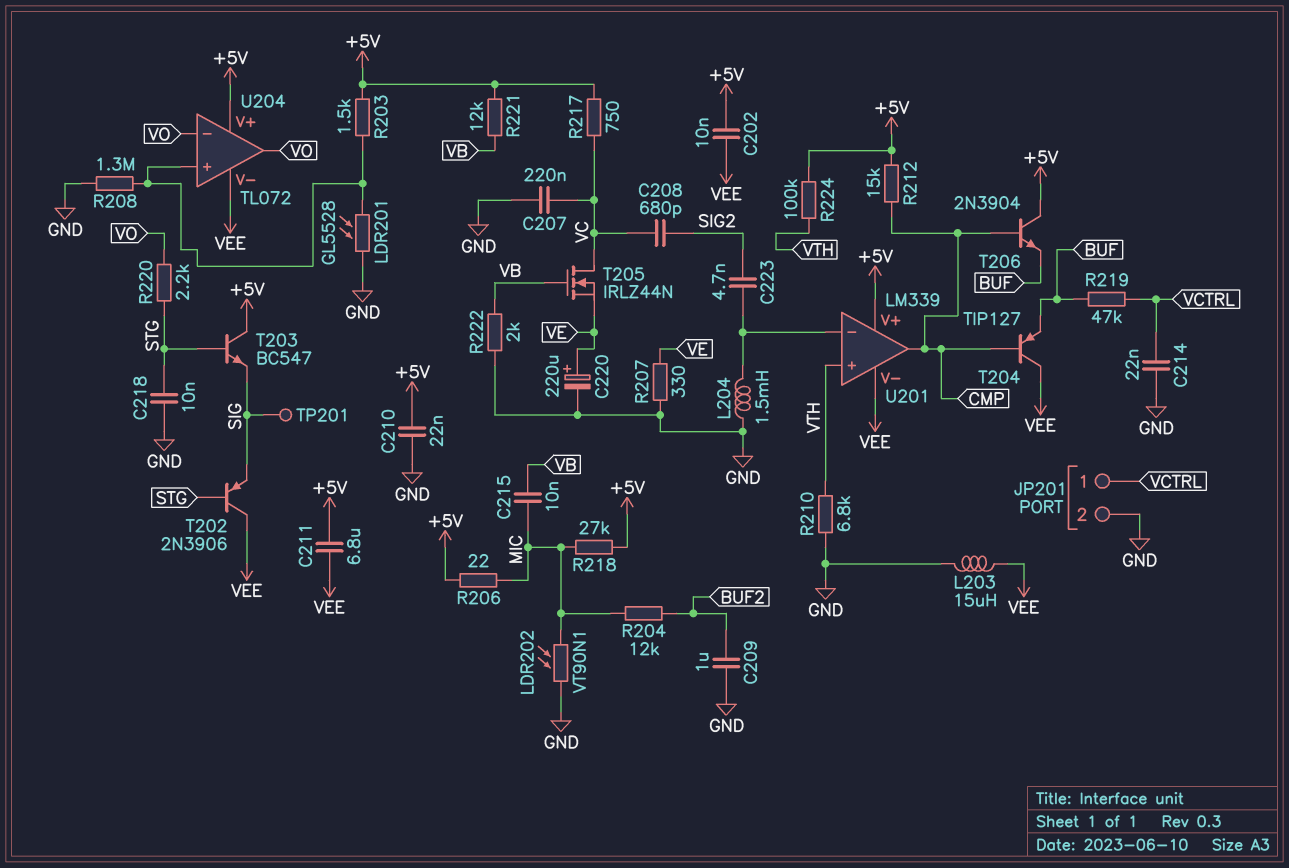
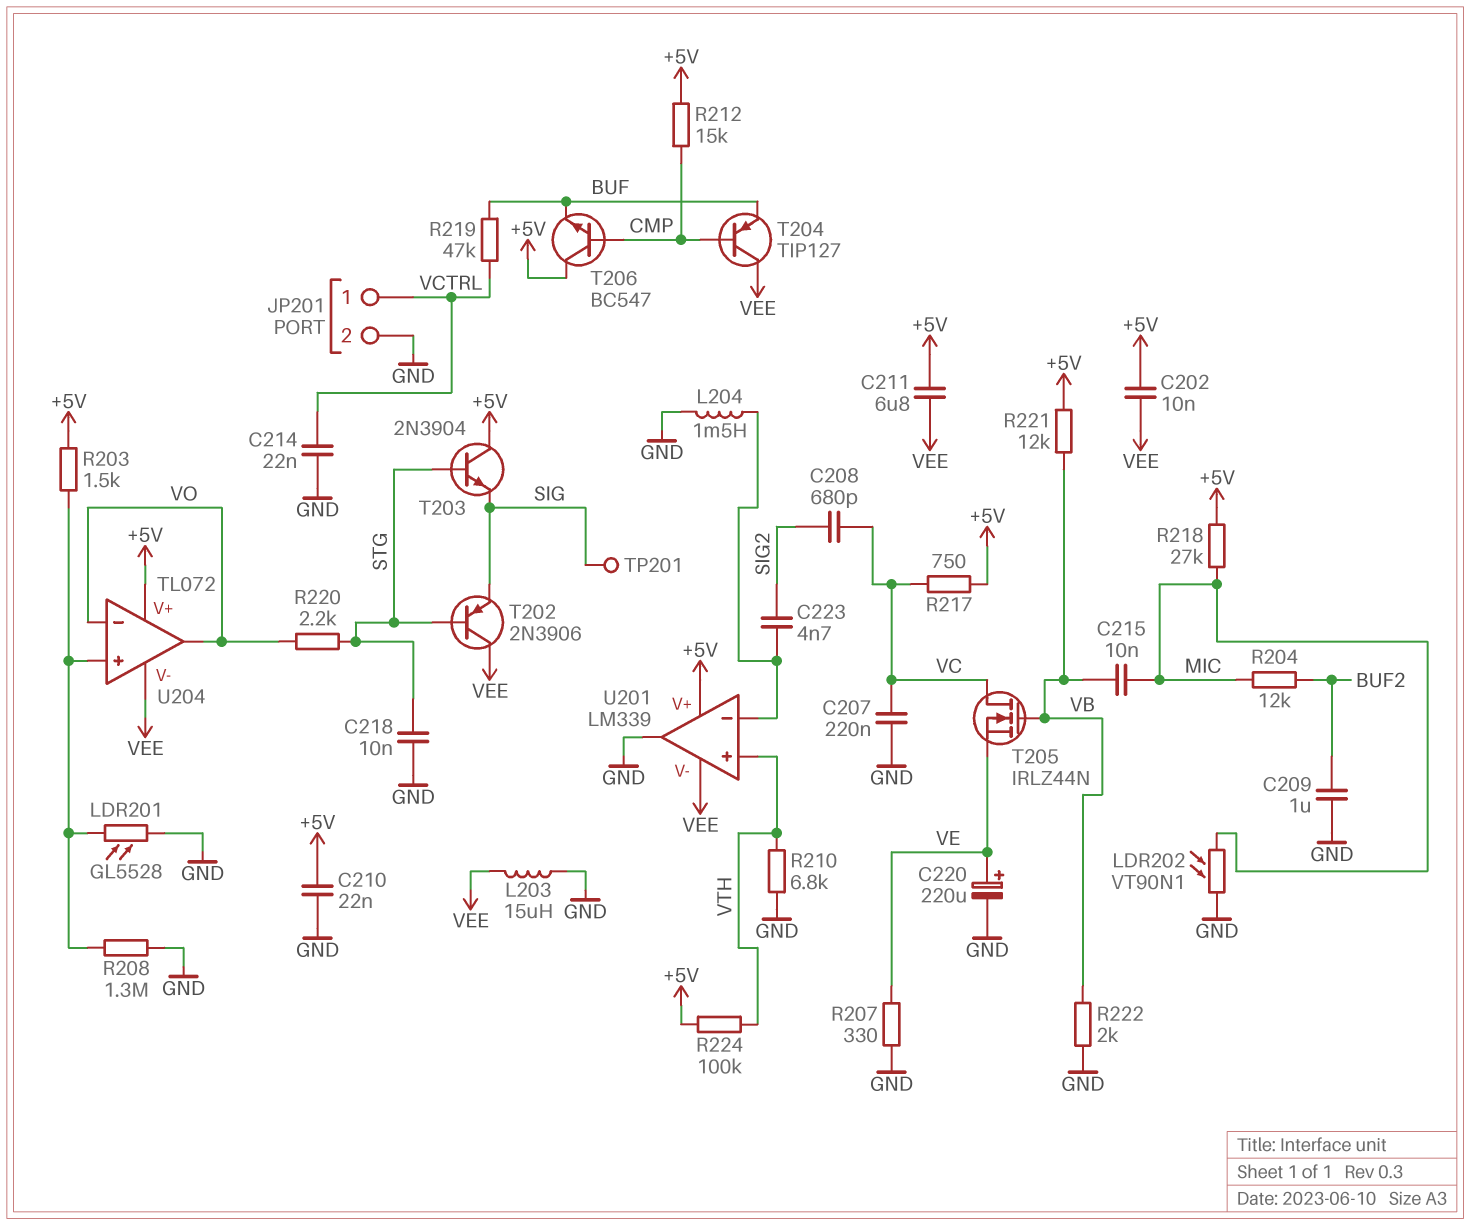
R206: 22 (+5V, MIC) -> none
T203: NPN BC547 (B STG, C +5V, E SIG) -> NPN 2N3904 (B STG, C +5V, E SIG)
T206: NPN 2N3904 (B CMP, C +5V, E BUF) -> NPN BC547 (B CMP, C +5V, E BUF)
U201 pin out: CMP -> GND

